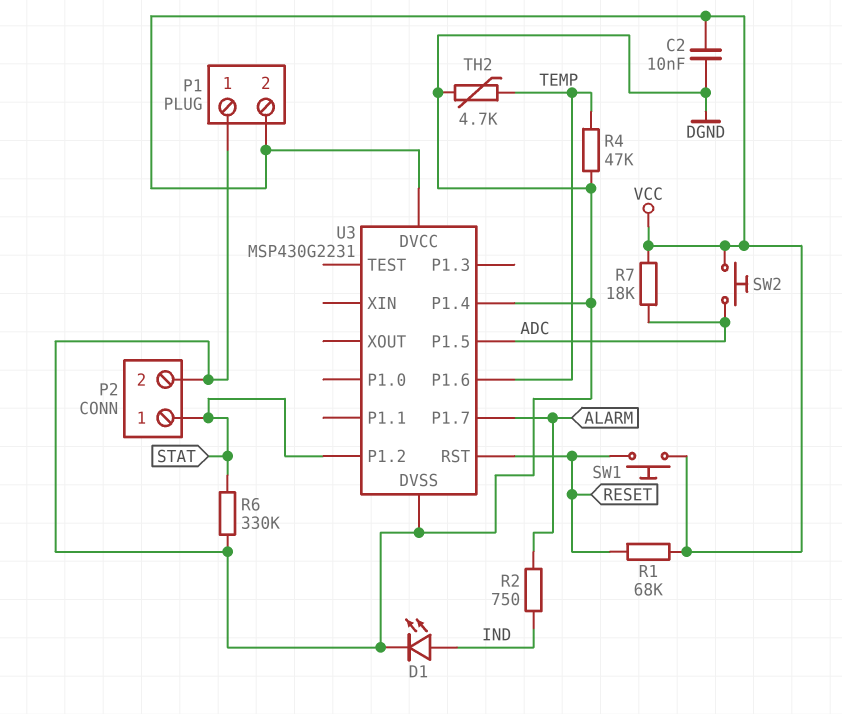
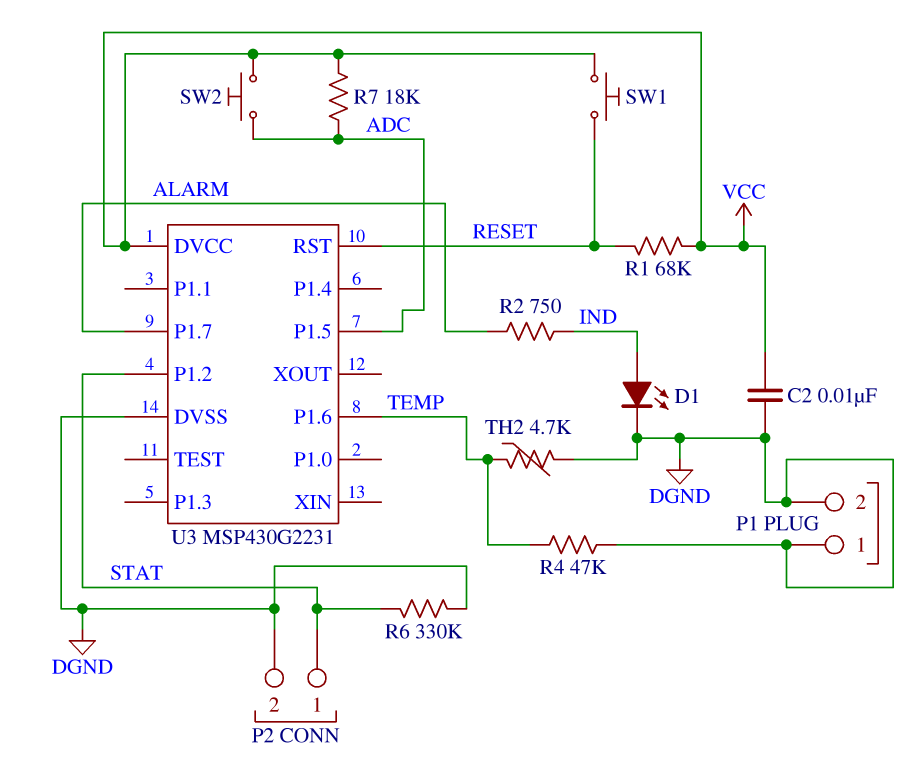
P1 pin 2: VCC -> DGND
U3 pin P1.4: DGND -> none

